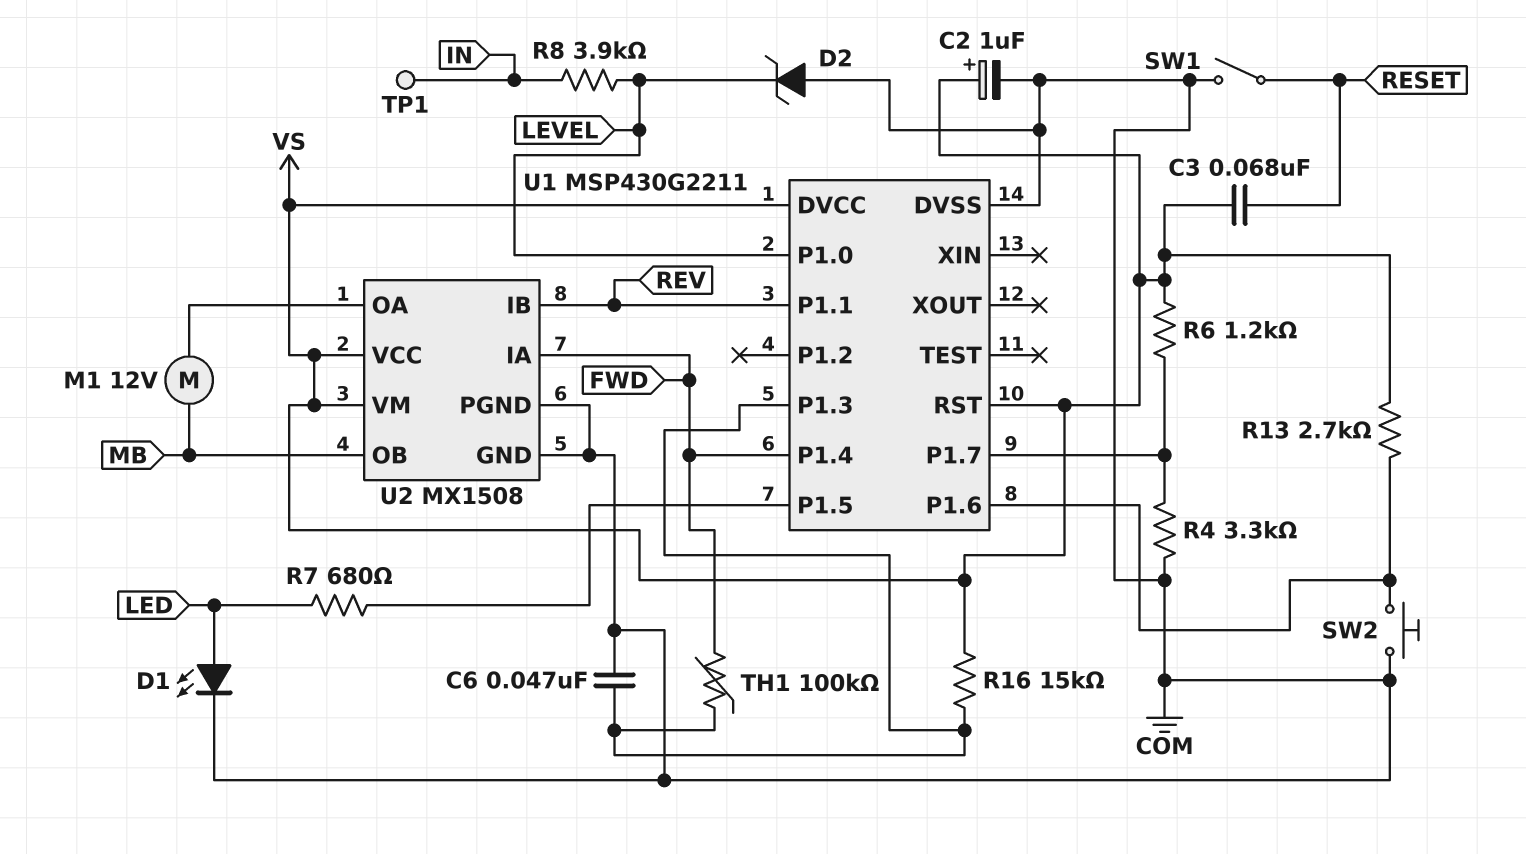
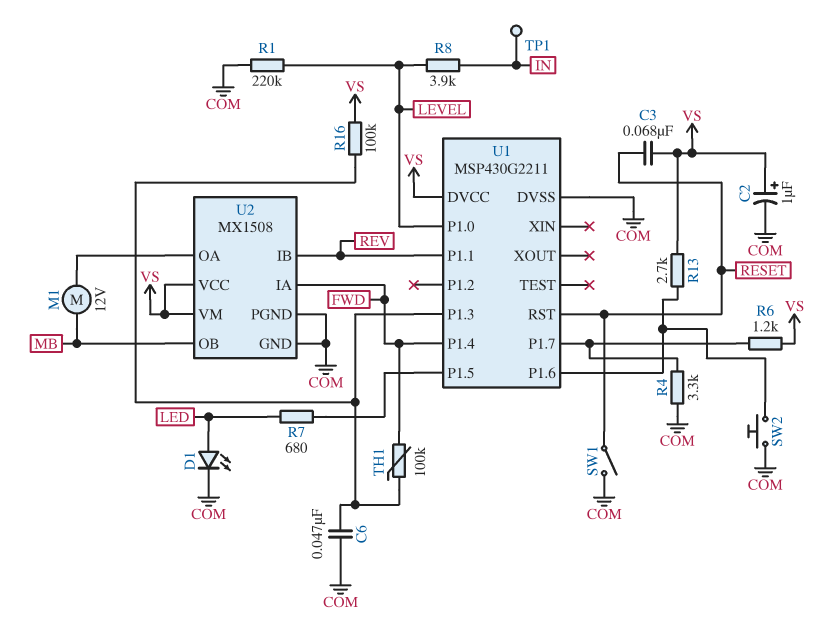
D2: zener (A COM, K LEVEL) -> none
R1: none -> 220k (COM, LEVEL)
R16: 15k (U1/P1.3, VS) -> 100k (U1/P1.3, VS)
U1 pin RST: VS -> RESET

